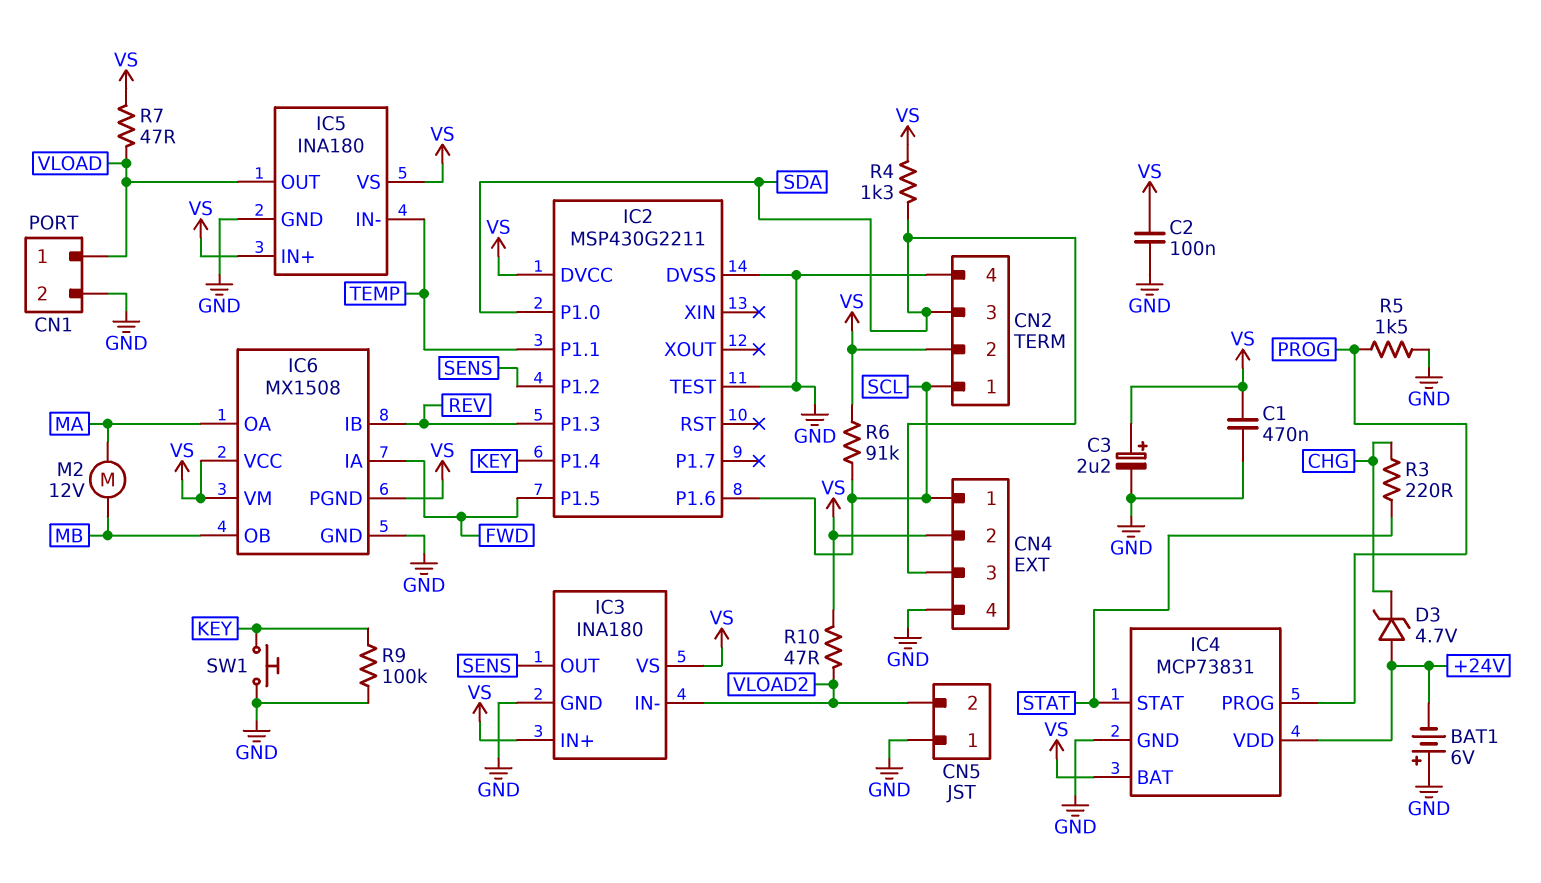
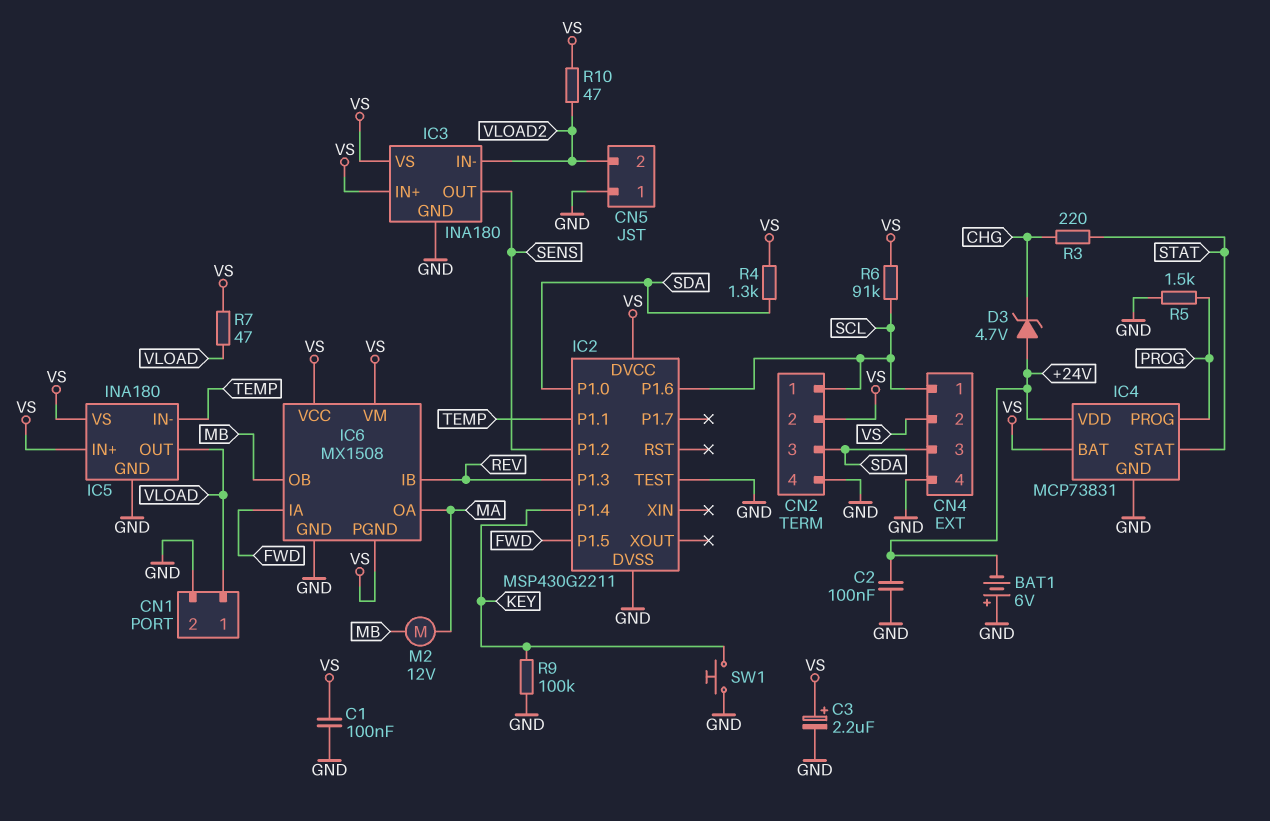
C1: 470nF (GND, VS) -> 100nF (GND, VS)
C2: 100nF (GND, VS) -> 100nF (+24V, GND)

